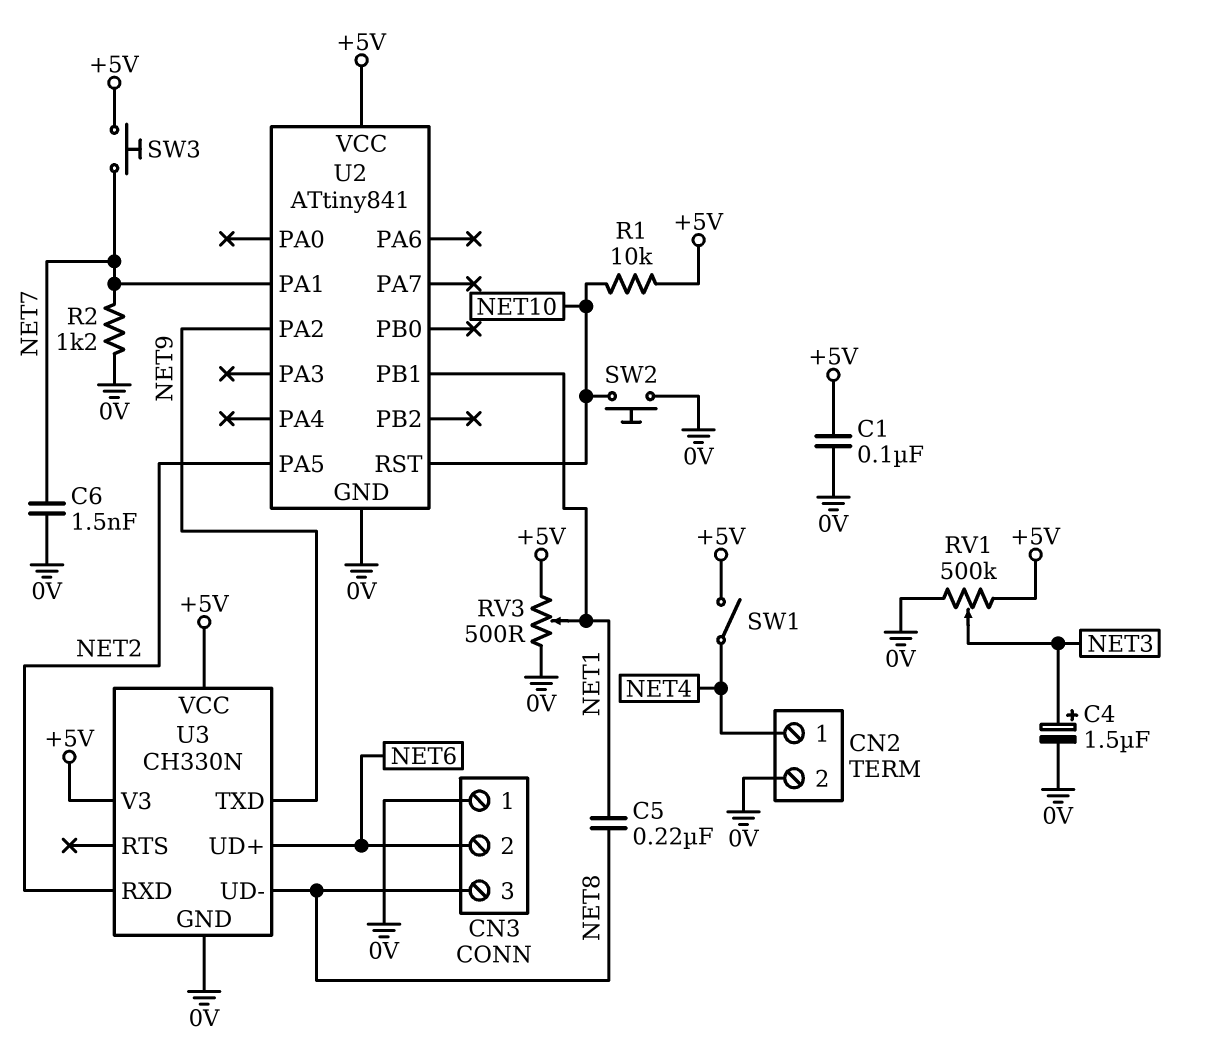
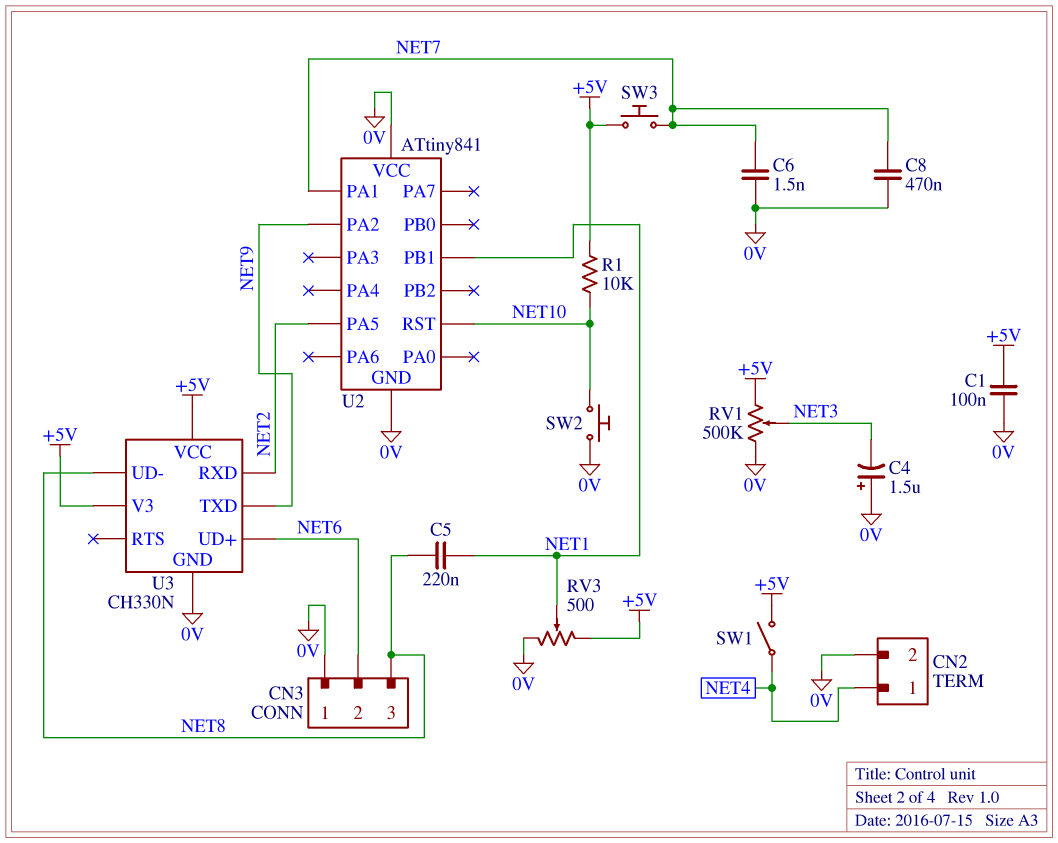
C4: 1.5uF (plus NET3, minus 0V) -> 1.5uF (plus 0V, minus NET3)
C8: none -> 470nF (0V, NET7)
R2: 1.2k (0V, NET7) -> none
U2 pin VCC: +5V -> 0V

